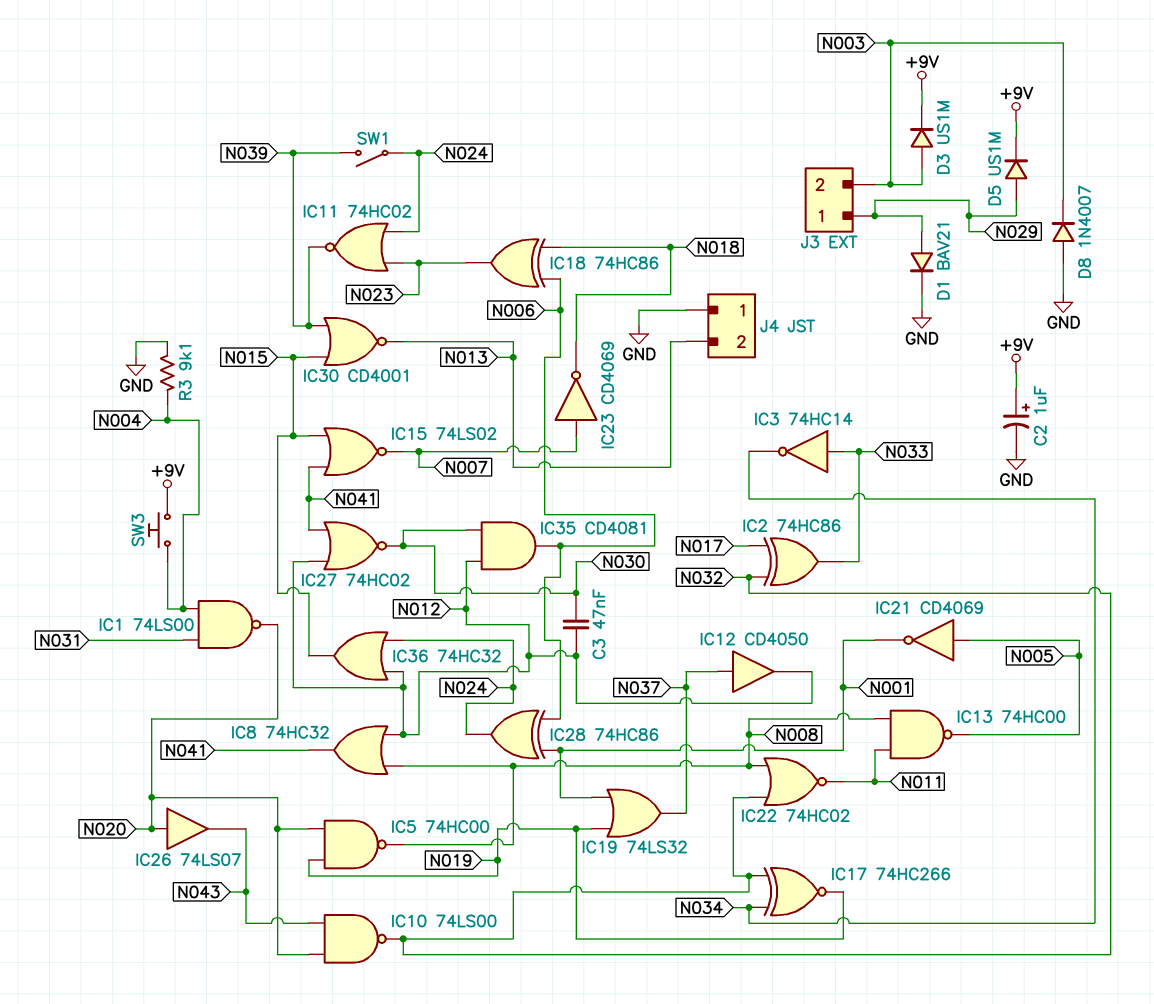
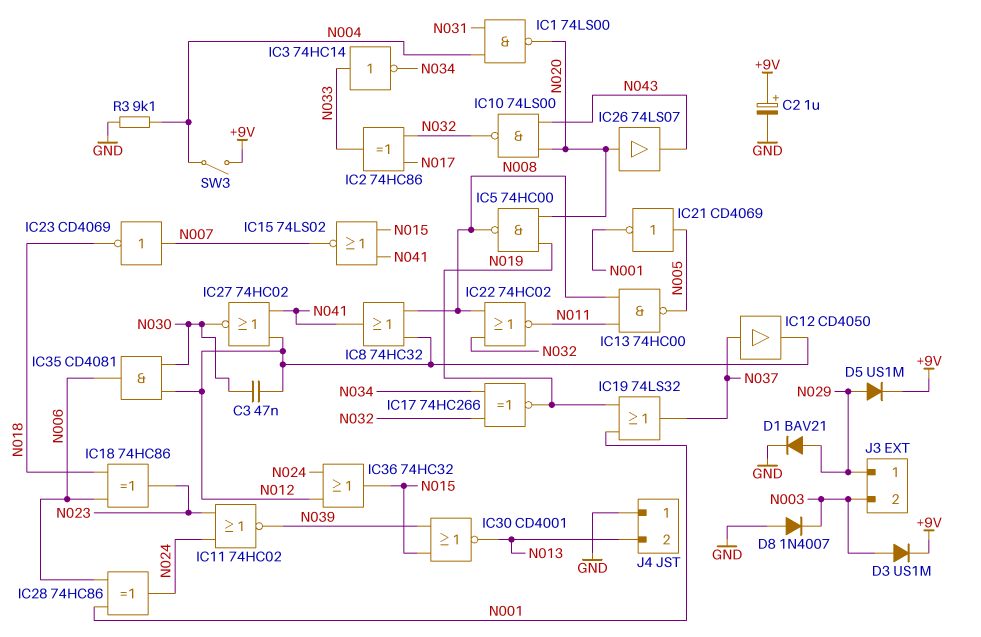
SW1: switch (N024, N039) -> none
SW3: button (+9V, N004) -> switch (+9V, N004)

